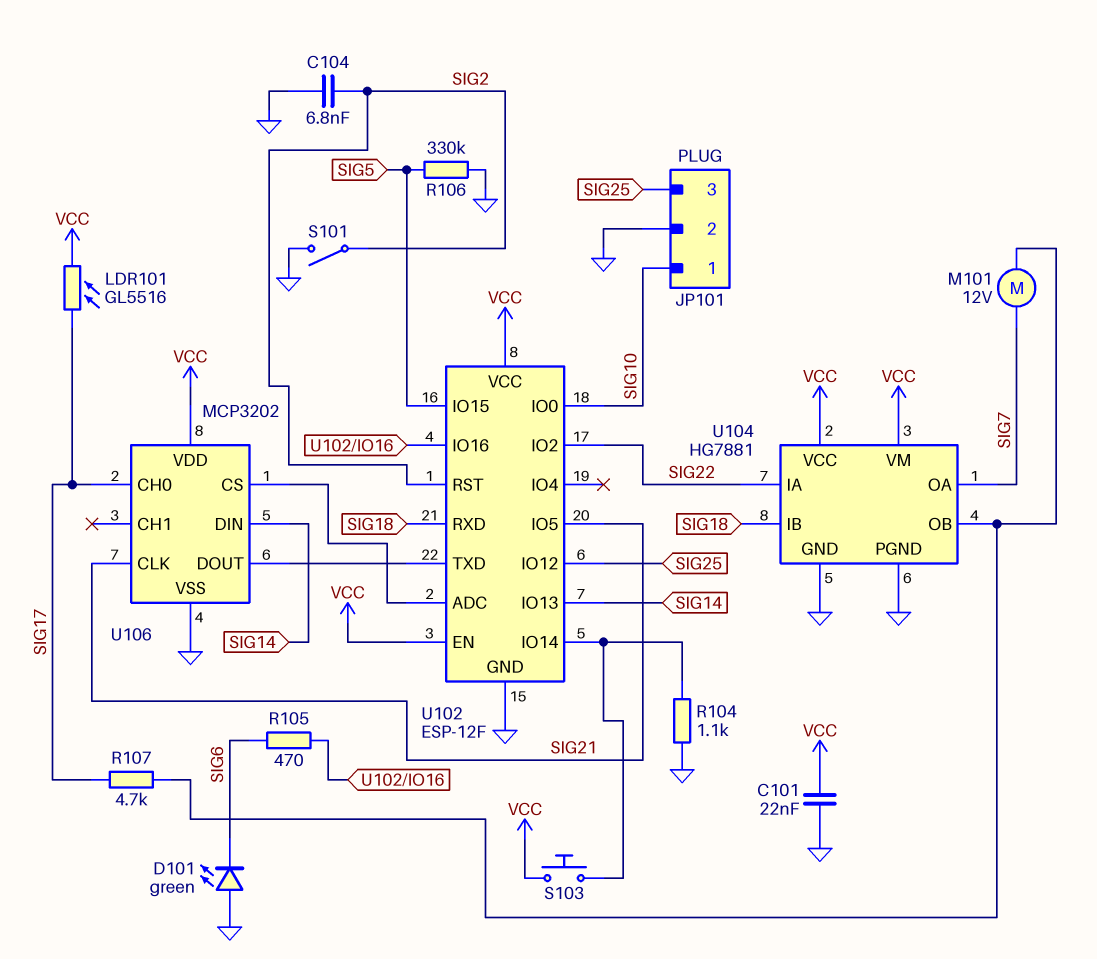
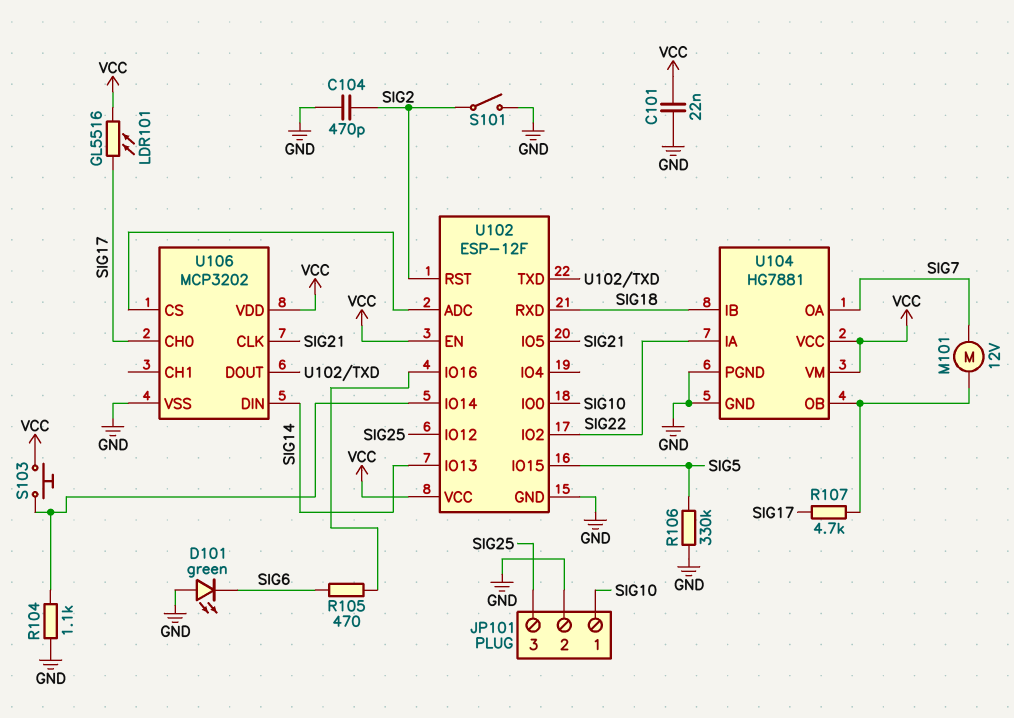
C104: 6.8nF (GND, SIG2) -> 470pF (GND, SIG2)

